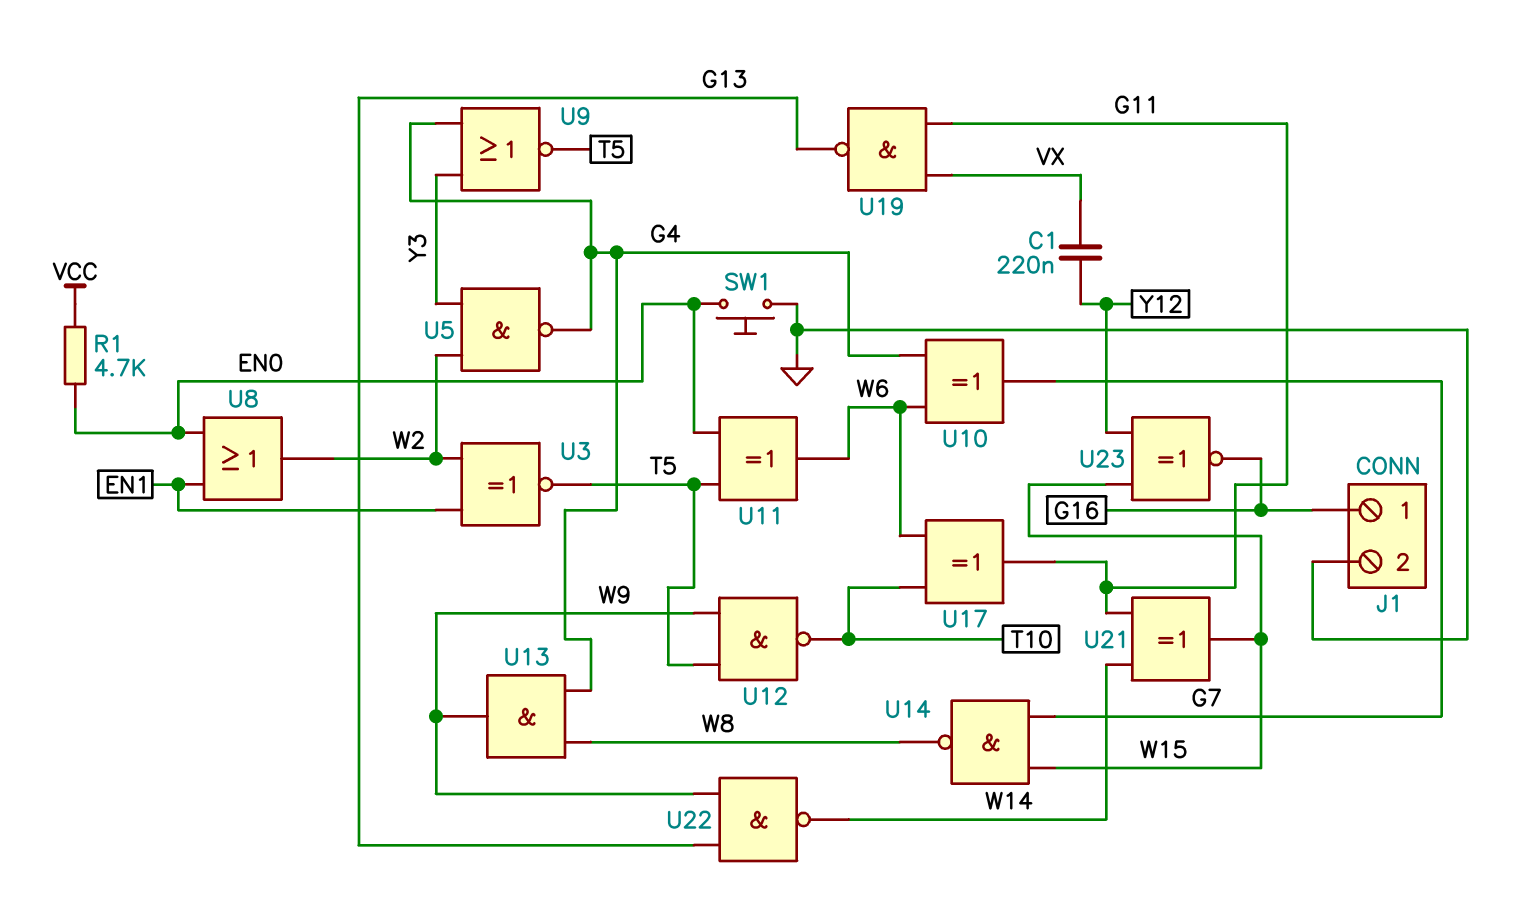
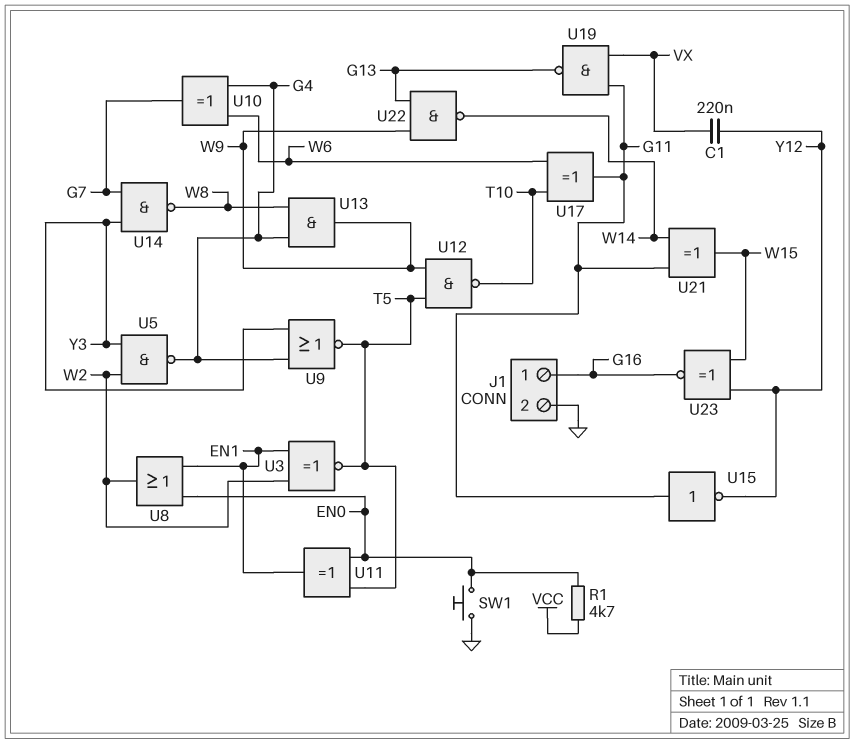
U11: XOR (in EN0, in T5, out W6) -> XOR (in EN0, in T5, out EN1)
U14: NAND (in G7, in W15, out W8) -> NAND (in G7, in Y3, out W8)
U15: none -> NOT (in G11, out Y12)

